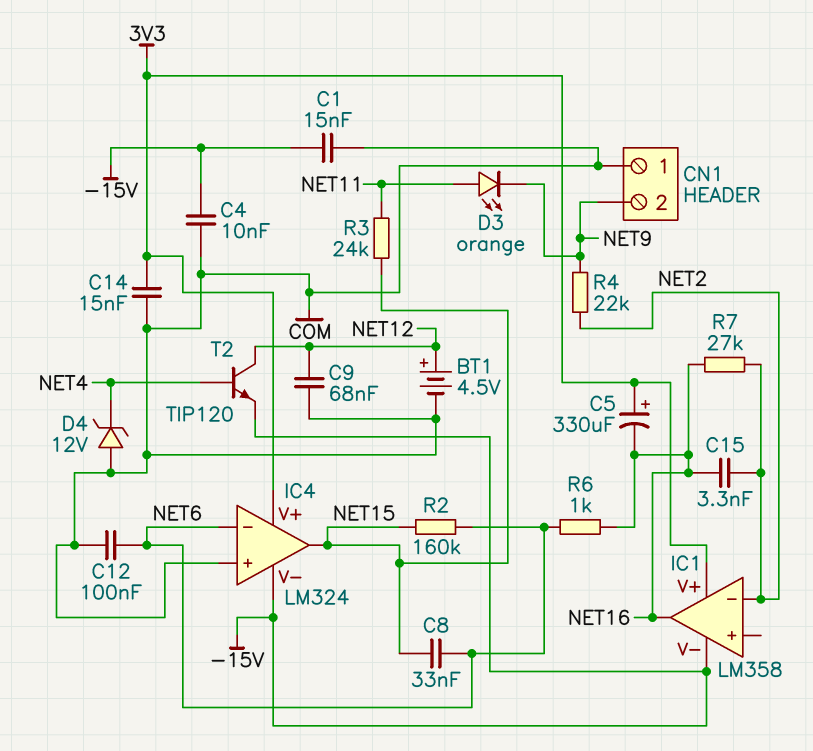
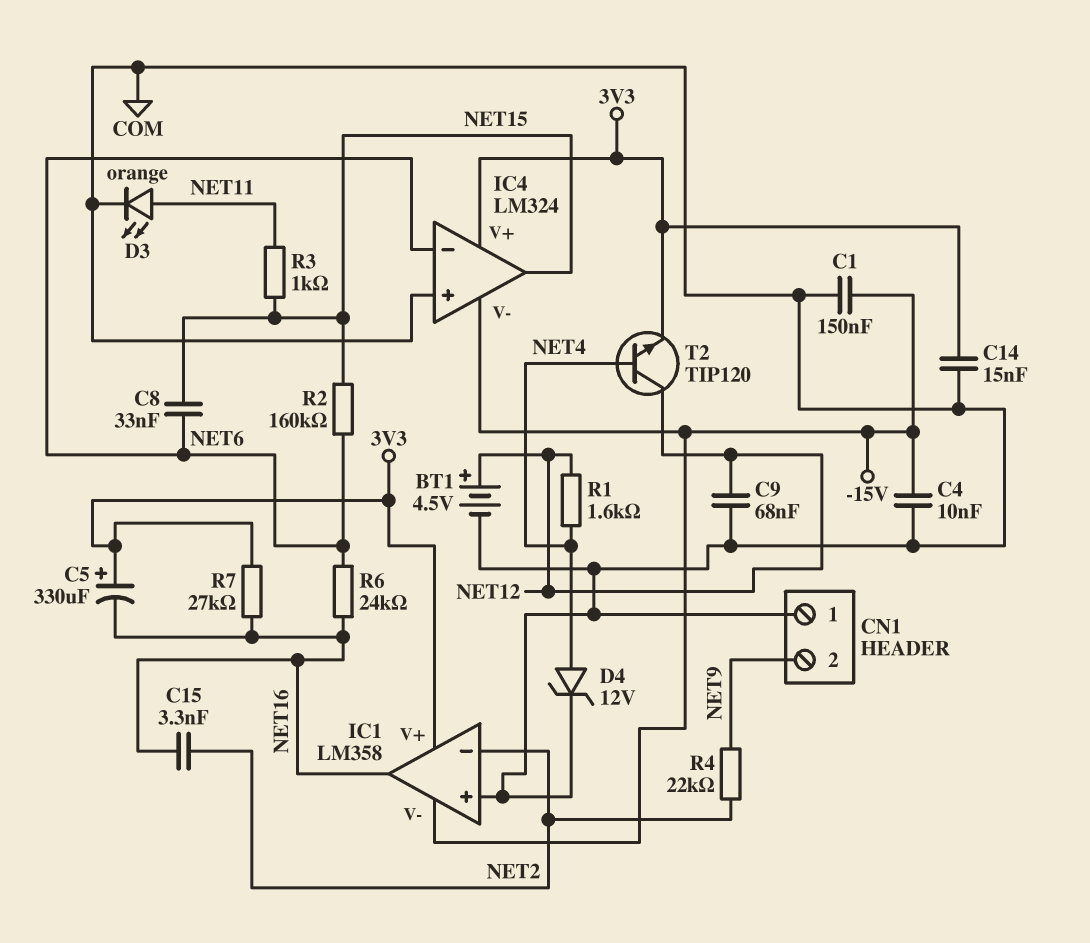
C1: 15nF (-15V, COM) -> 150nF (-15V, COM)
C12: 100nF (COM, NET6) -> none
D3: LED orange (A NET11, K NET9) -> LED orange (A NET11, K COM)
D4: zener 12V (A COM, K NET4) -> zener 12V (A NET4, K COM)
IC1 pin in+: none -> COM
R1: none -> 1.6k (NET4, NET12)
R3: 24k (NET11, NET15) -> 1k (NET11, NET15)
R6: 1k (NET6, NET16) -> 24k (NET6, NET16)
R7: 27k (NET2, NET16) -> 27k (3V3, NET16)
T2: NPN TIP120 (B NET4, C NET12, E -15V) -> NPN TIP120 (B NET4, C NET12, E 3V3)

